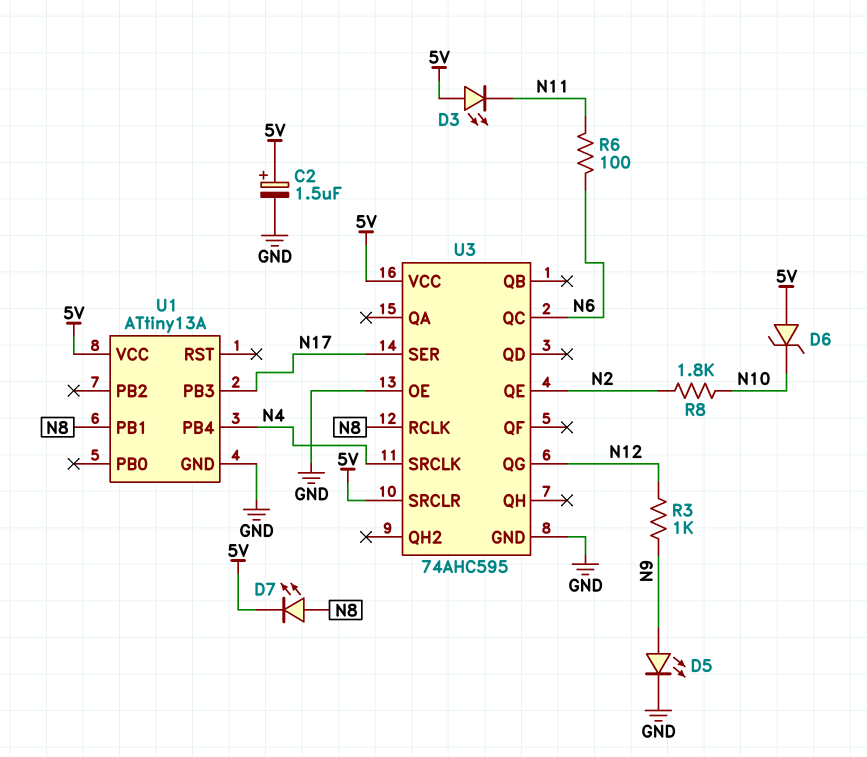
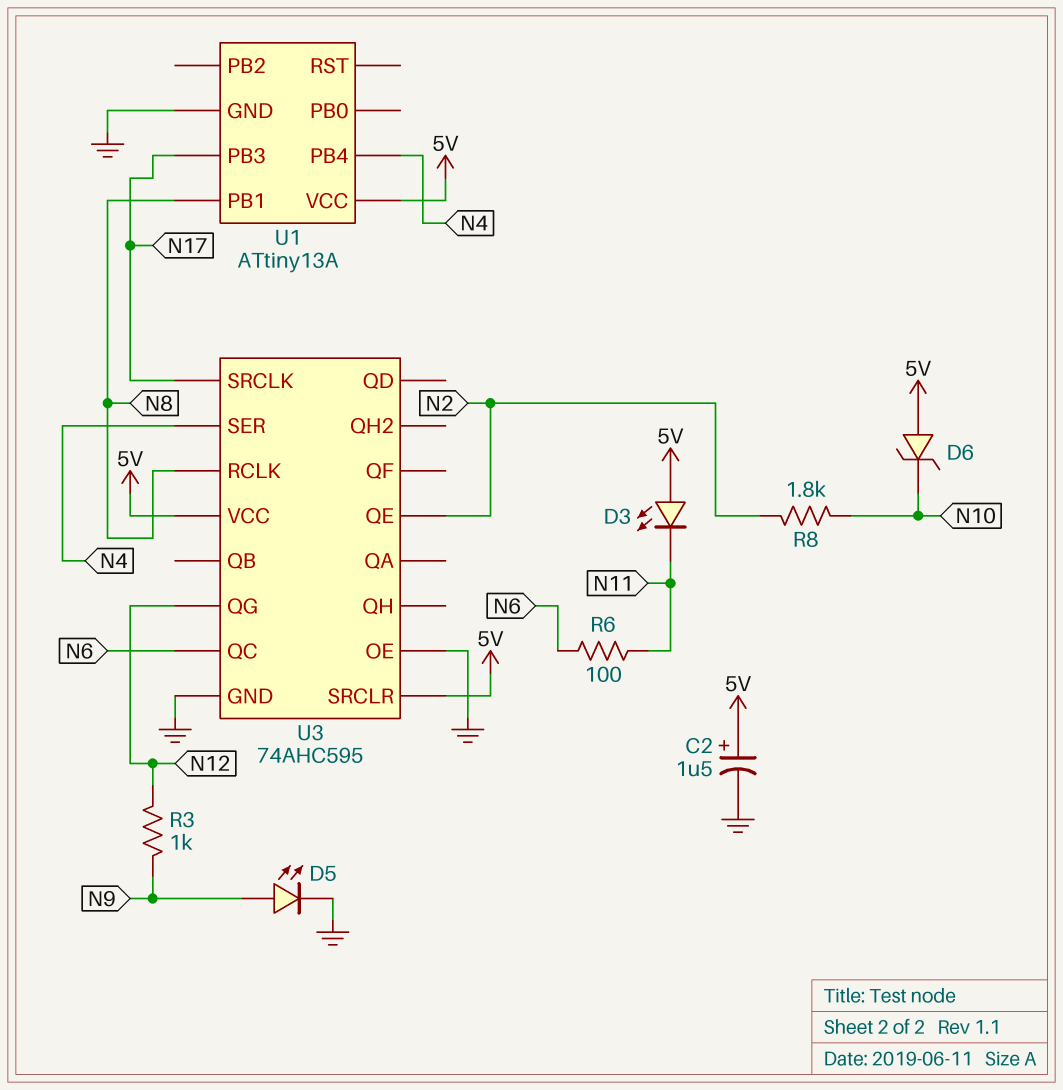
D7: LED (A N8, K 5V) -> none
U3 pin SER: N17 -> N4
U3 pin SRCLK: N4 -> N17

